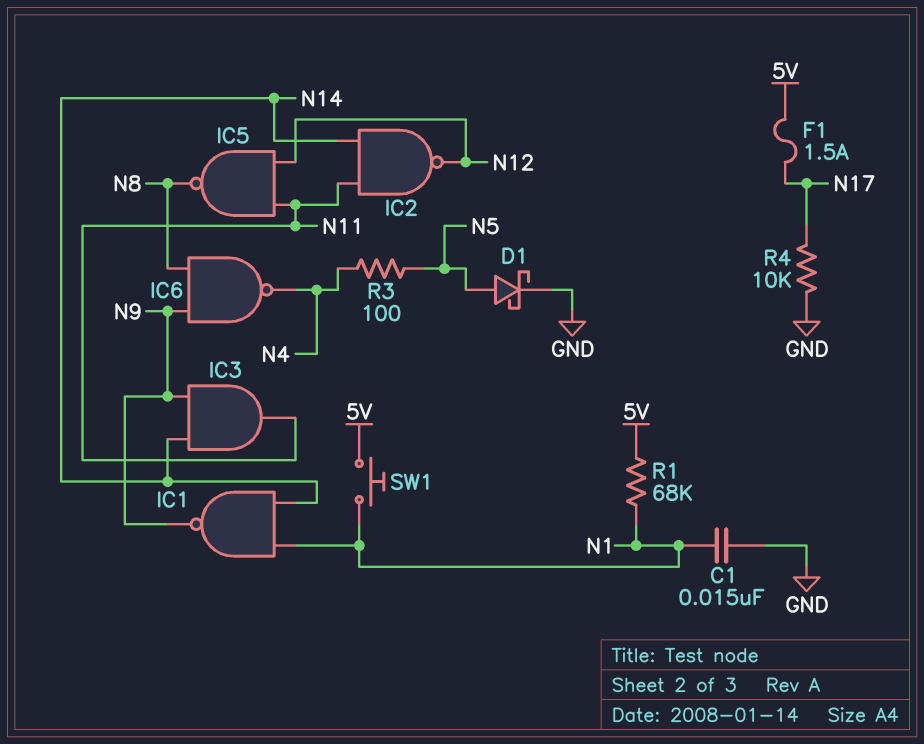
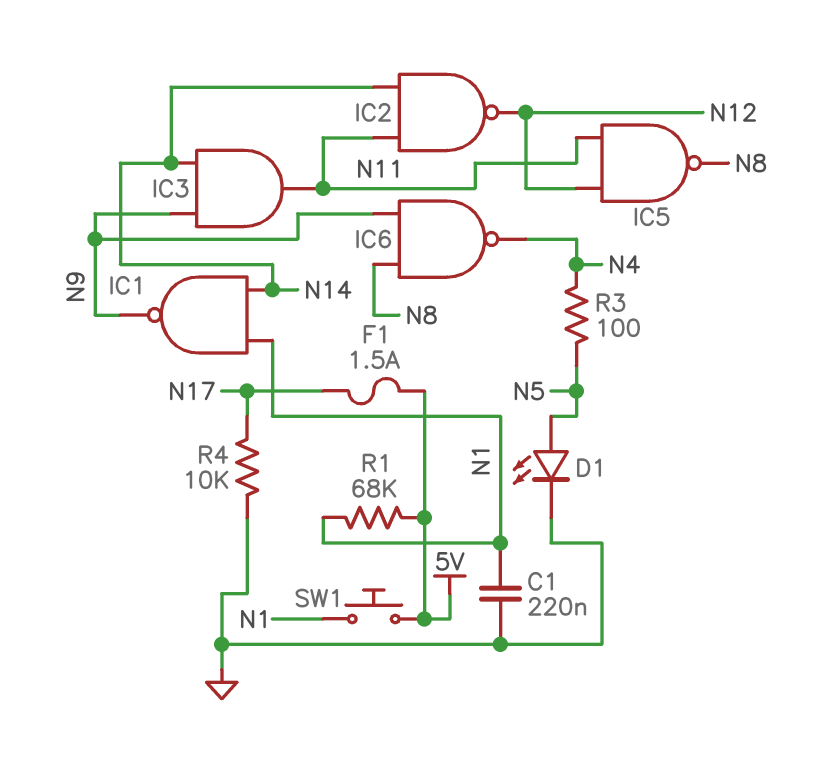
C1: 15nF (GND, N1) -> 220nF (GND, N1)
D1: schottky (A N5, K GND) -> LED (A N5, K GND)

